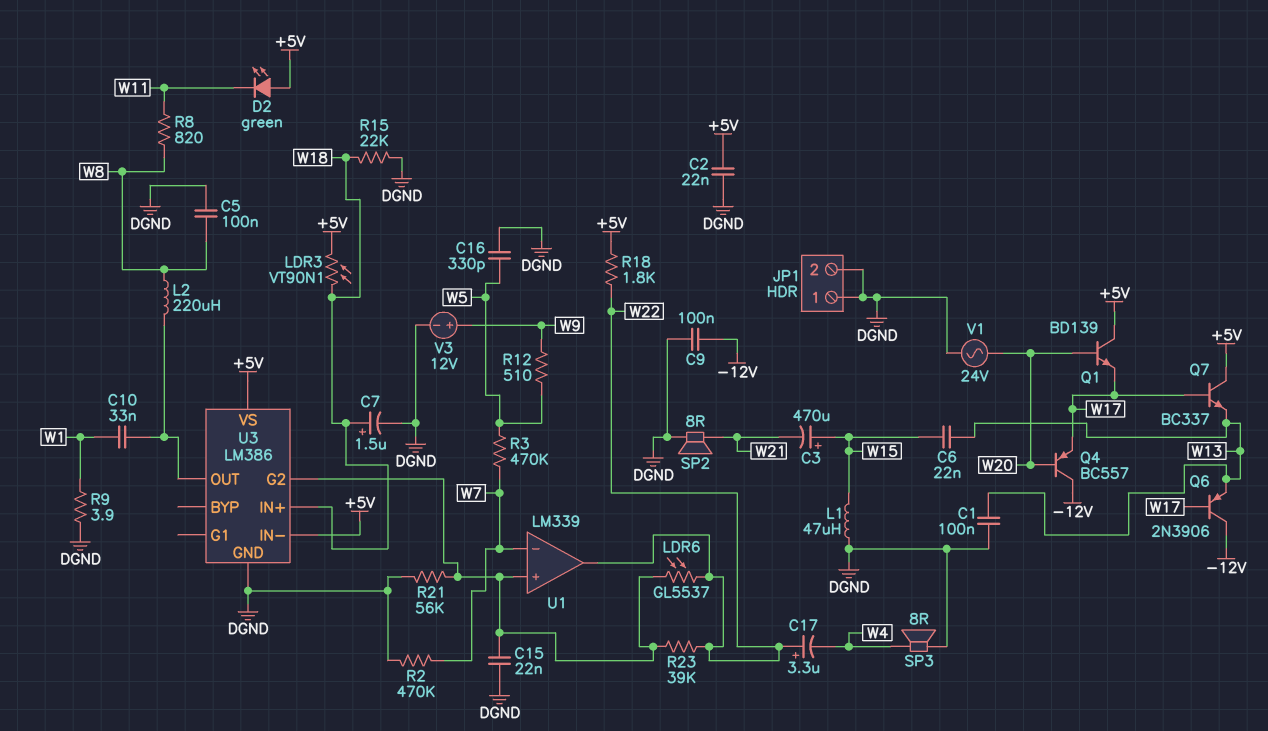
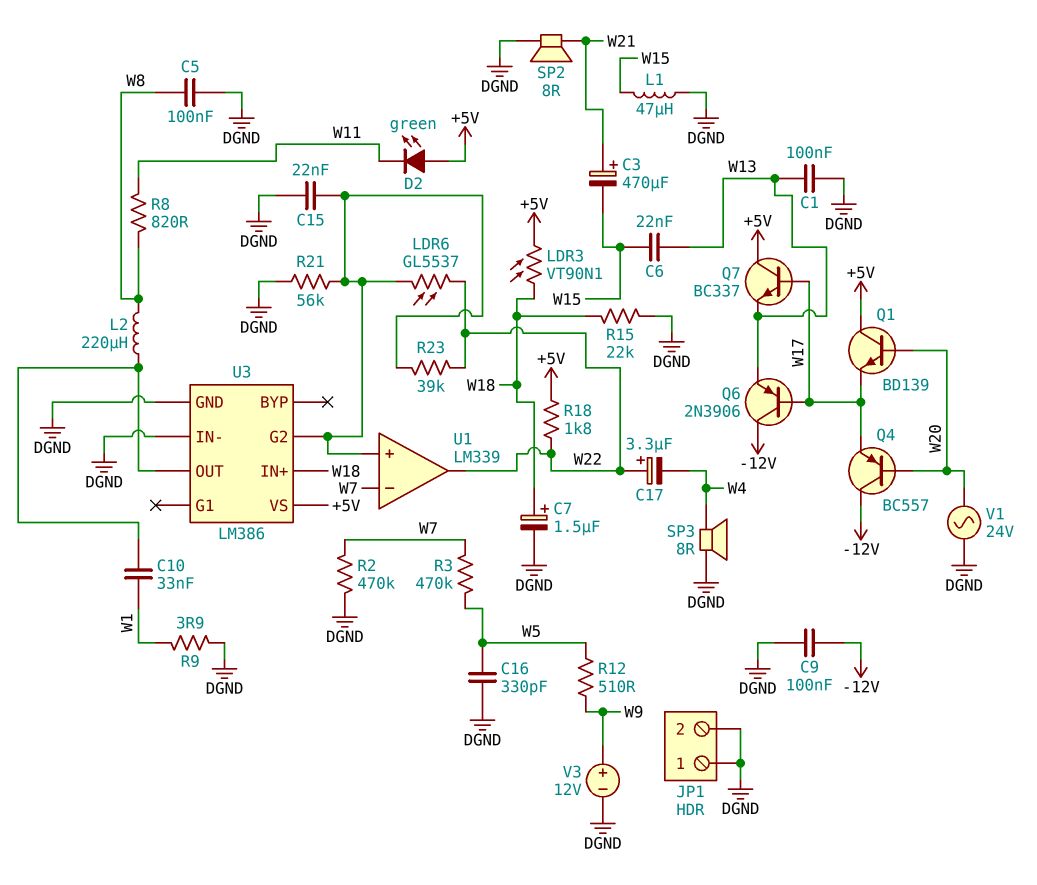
C2: 22nF (+5V, DGND) -> none
C3: 470uF (plus W15, minus W21) -> 470uF (plus W21, minus W15)
U3 pin IN-: +5V -> DGND

